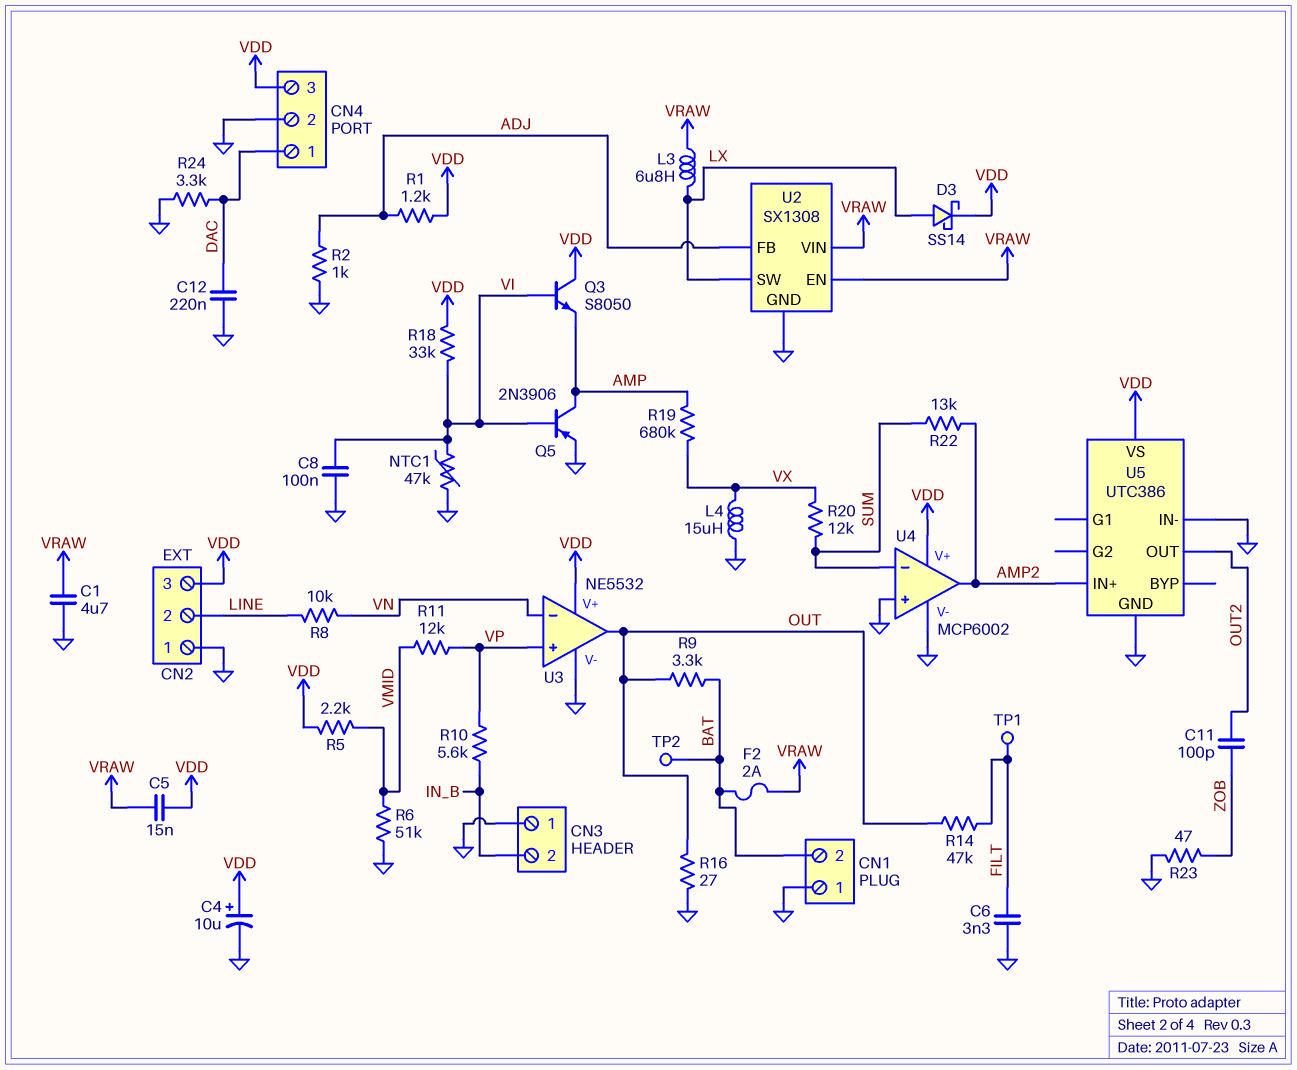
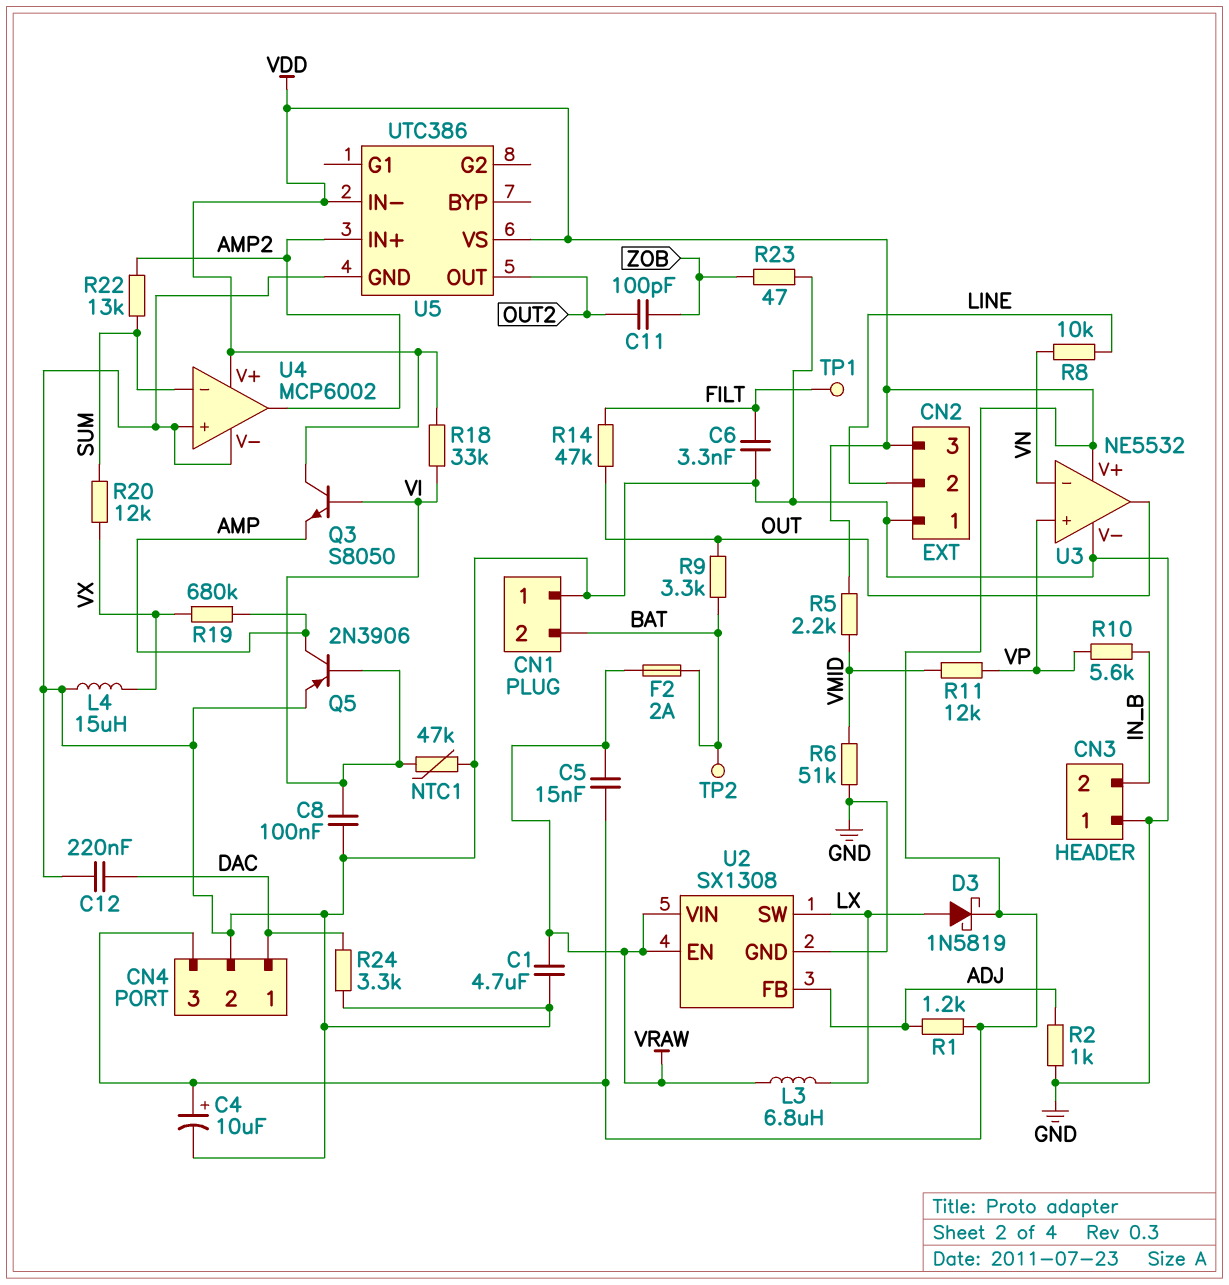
D3: schottky SS14 (A LX, K VDD) -> schottky 1N5819 (A LX, K VDD)
R16: 27 (GND, OUT) -> none
U5 pin IN-: GND -> VDD

